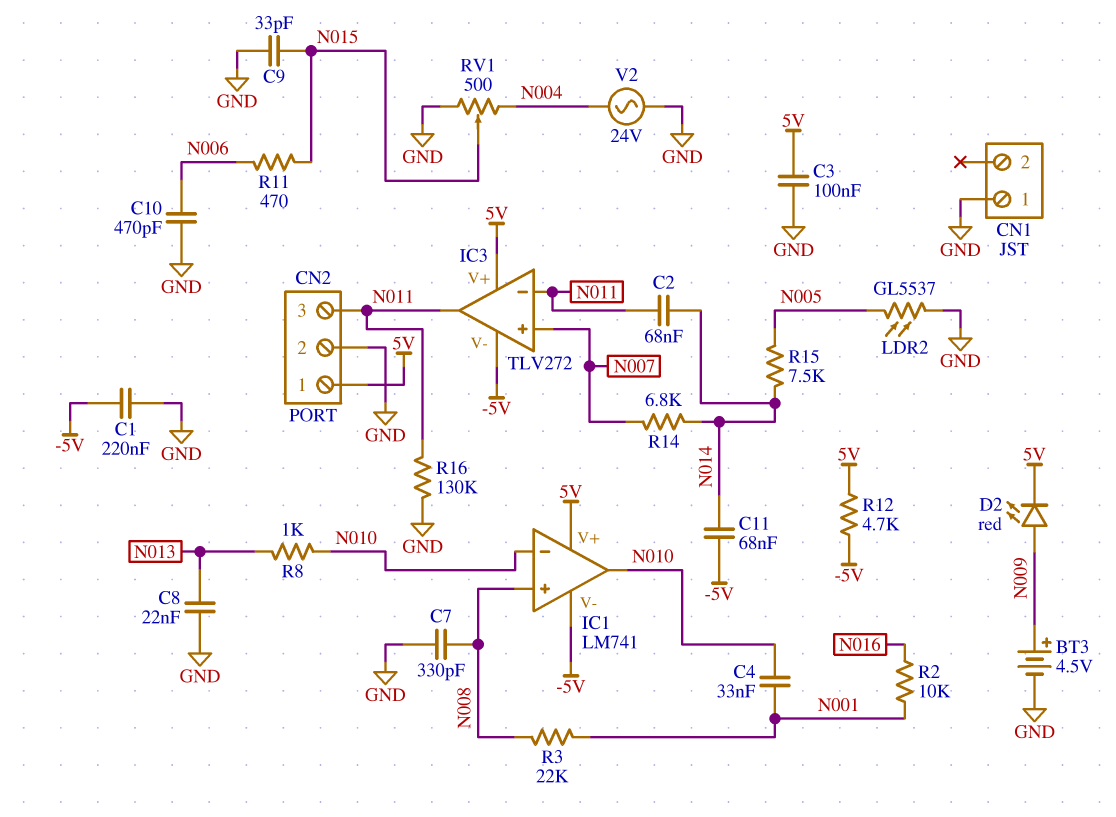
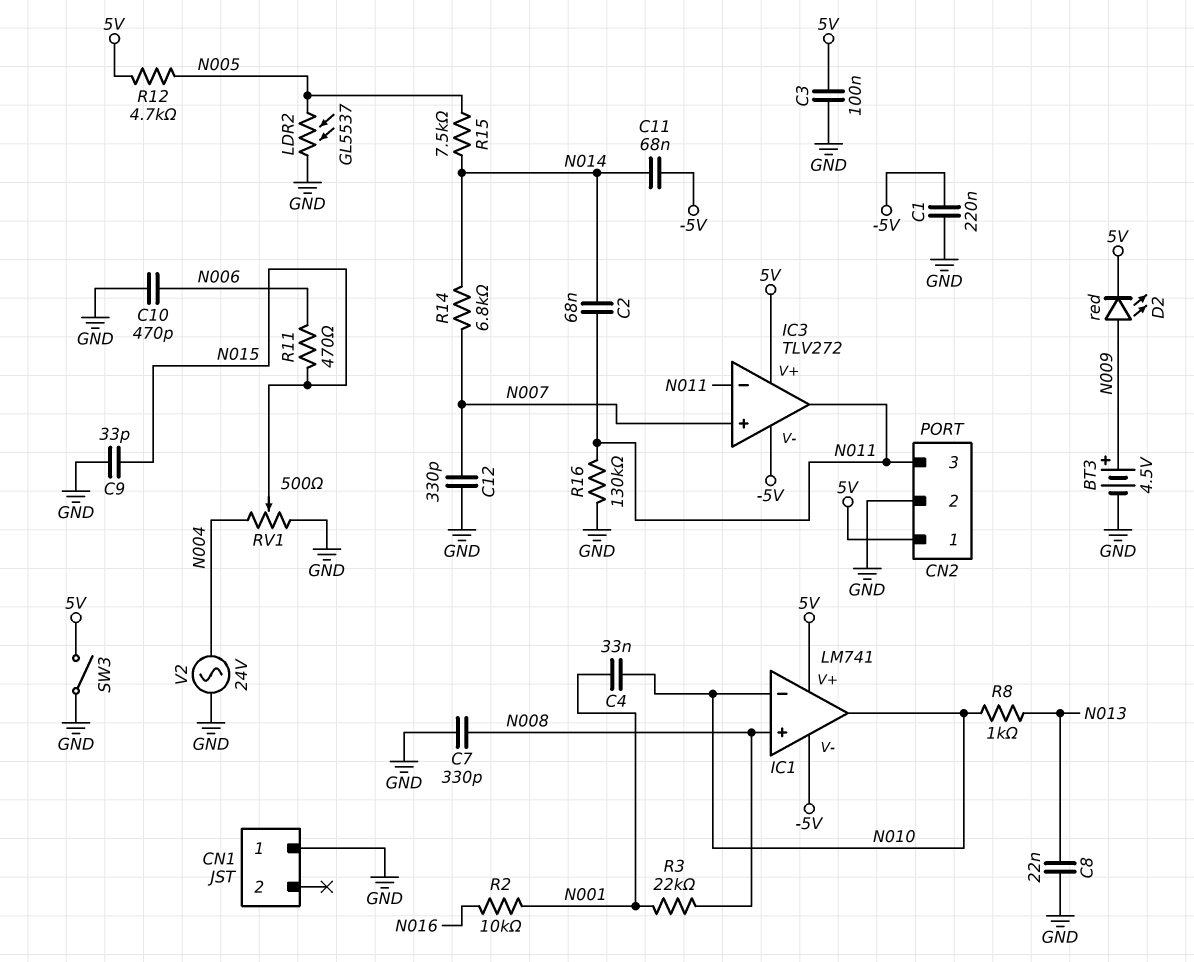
C12: none -> 330pF (GND, N007)
R12: 4.7k (-5V, 5V) -> 4.7k (5V, N005)
SW3: none -> switch (5V, GND)

